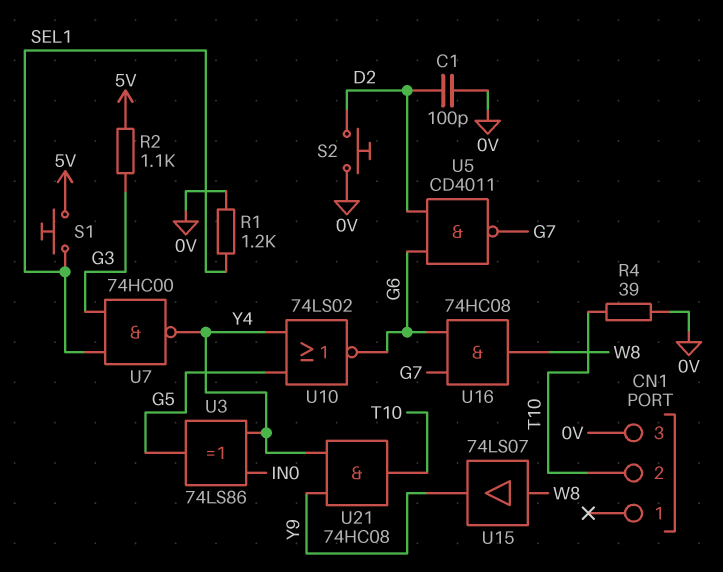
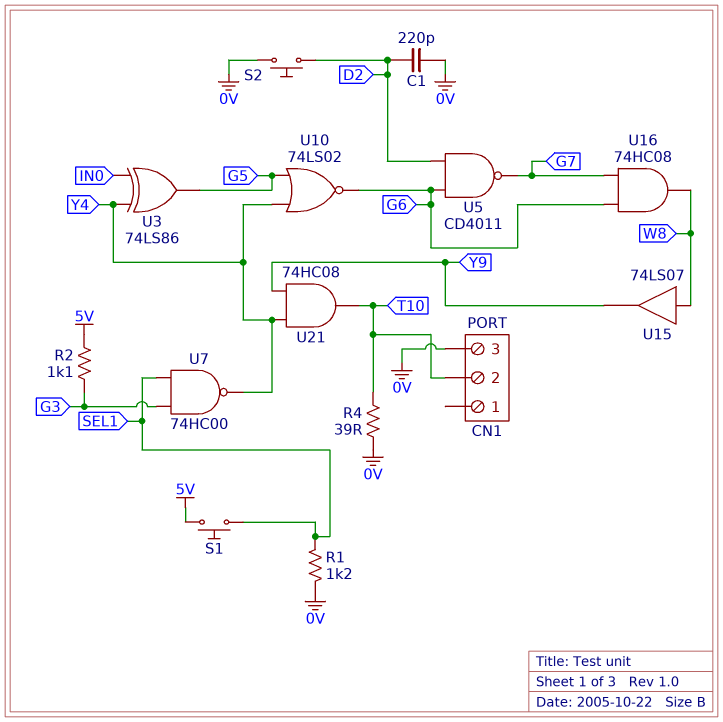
C1: 100pF (0V, D2) -> 220pF (0V, D2)

